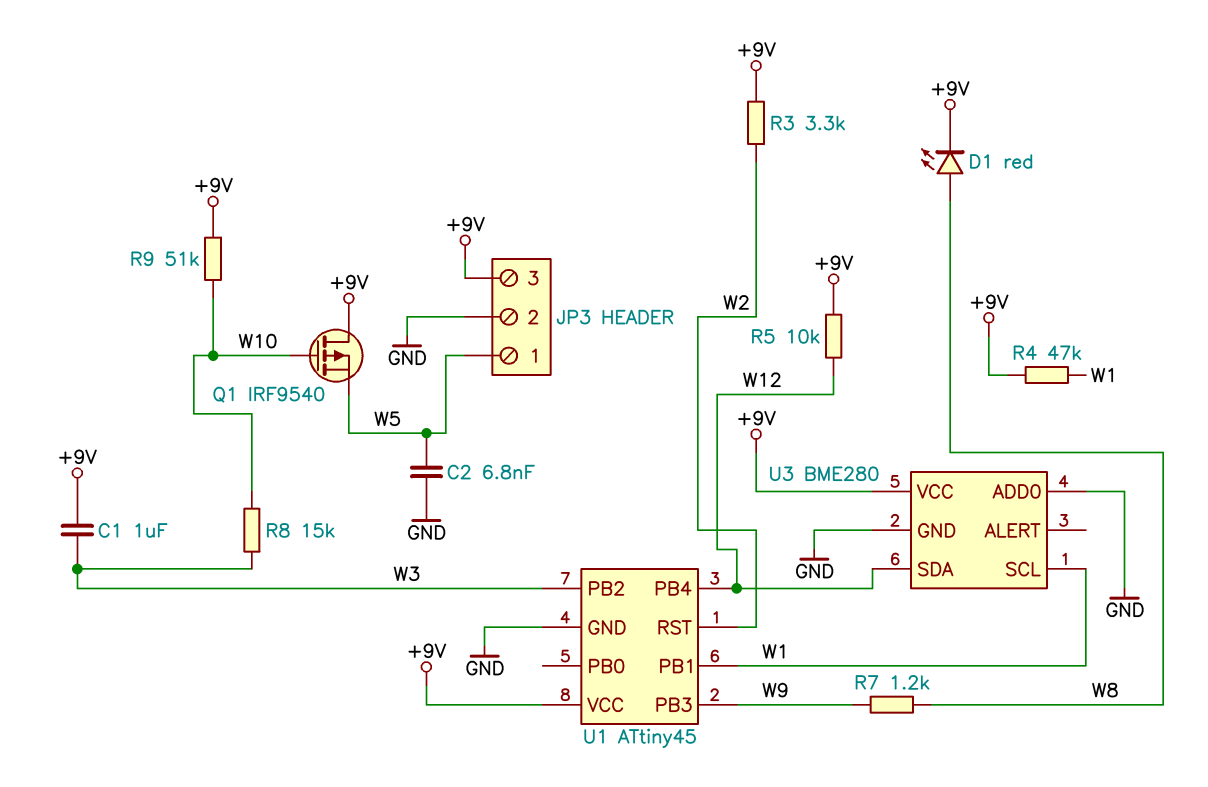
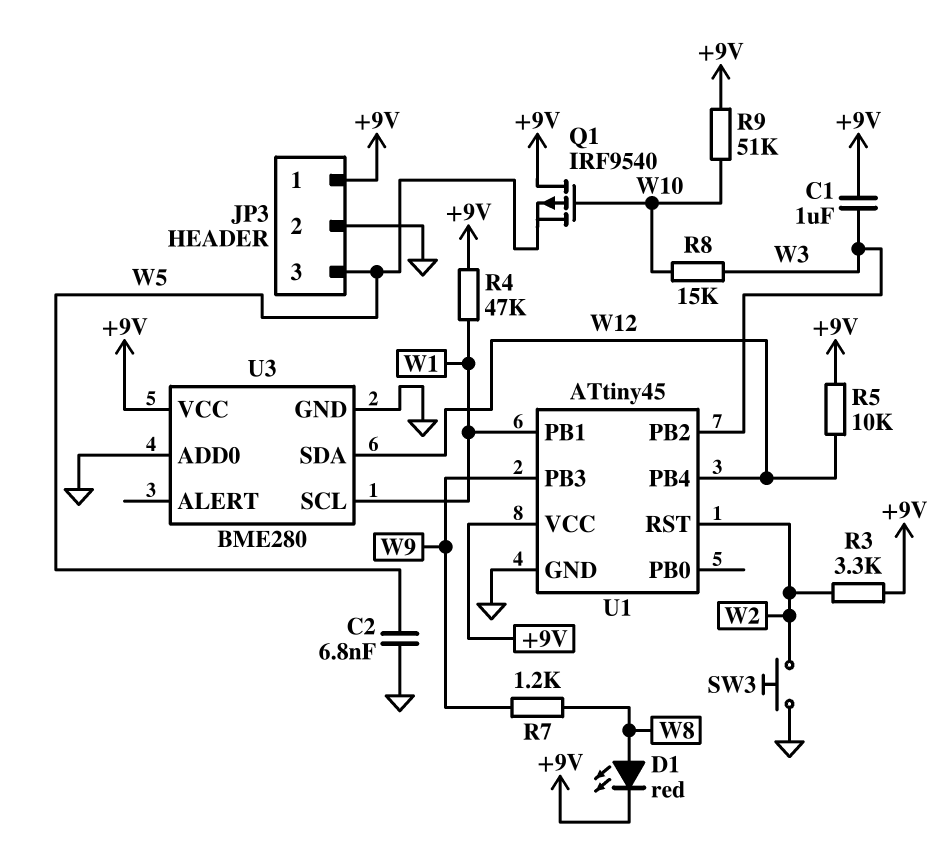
JP3 pin 1: W5 -> +9V
JP3 pin 3: +9V -> W5
SW3: none -> button (GND, W2)

